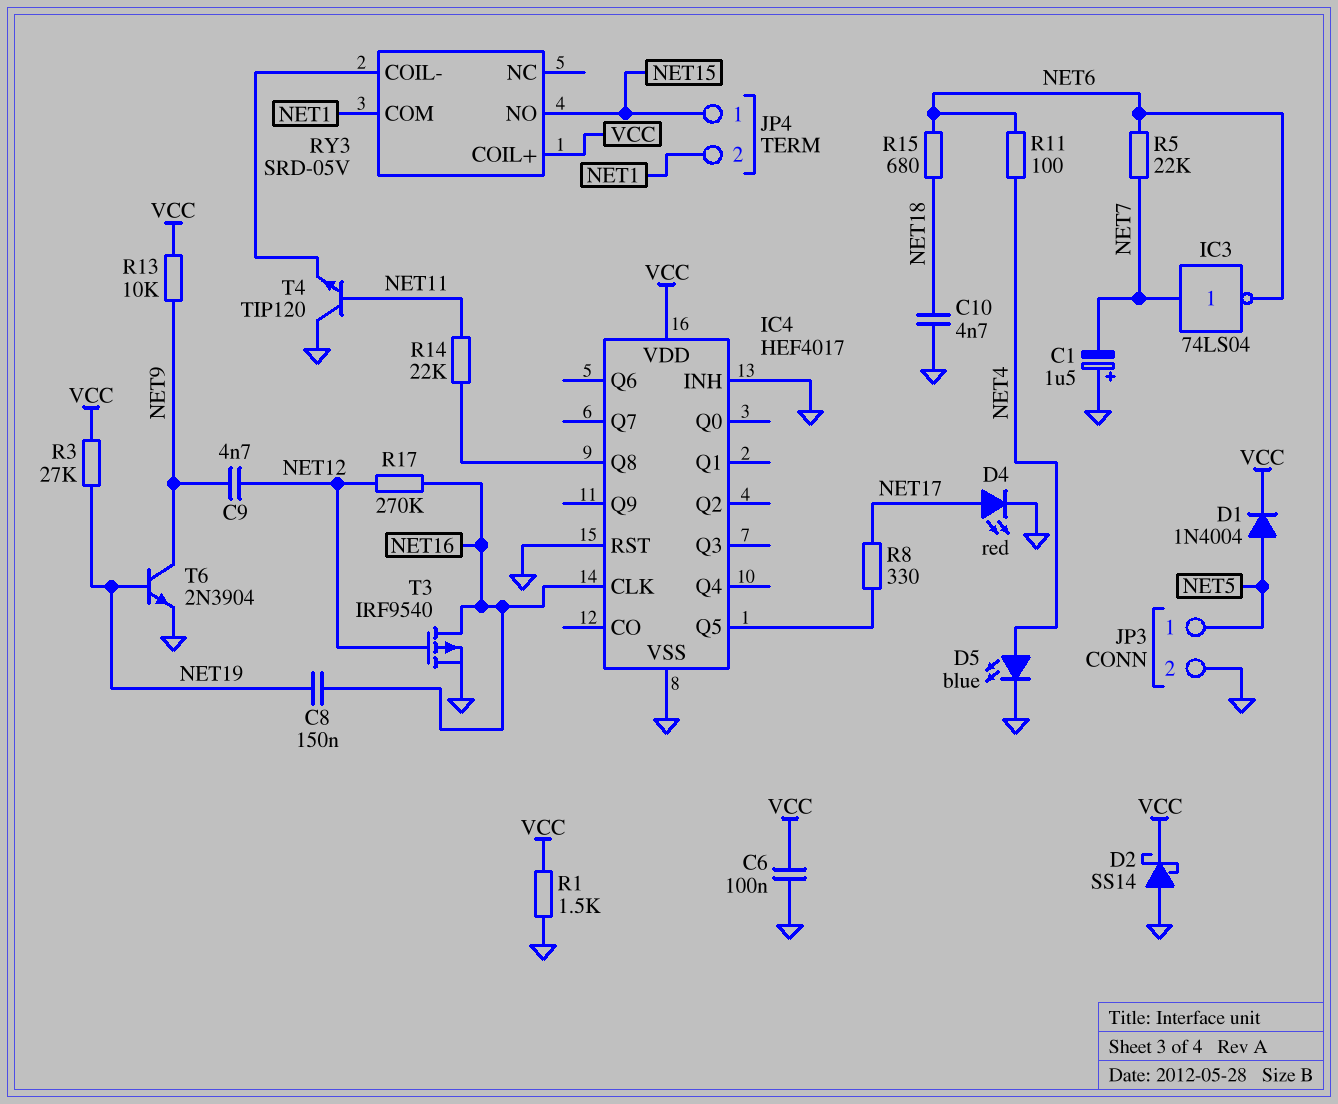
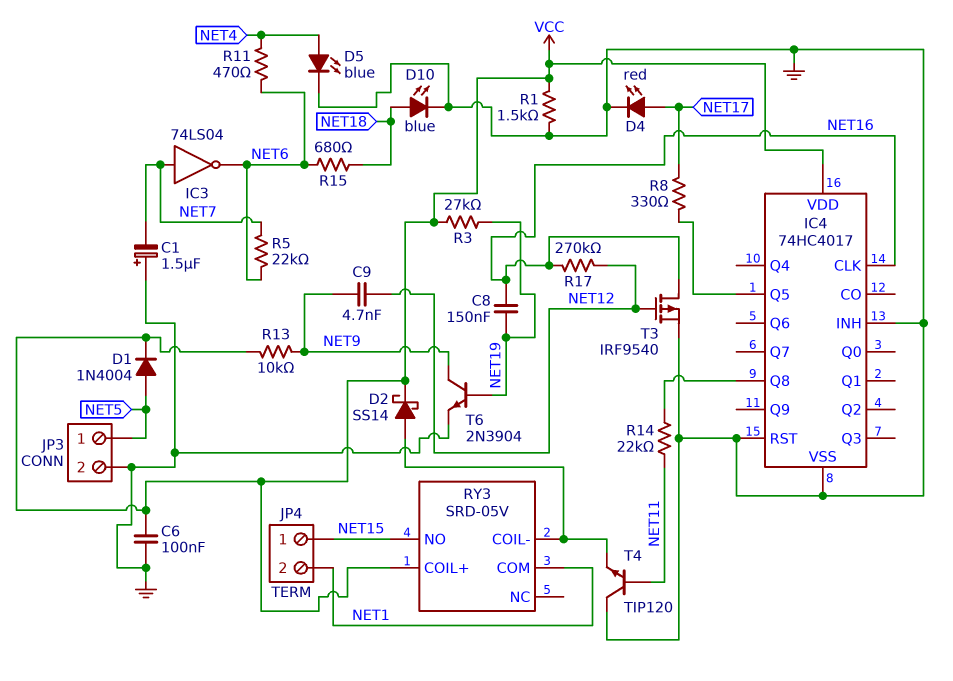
C10: 4.7nF (GND, NET18) -> none
D2: schottky SS14 (A GND, K VCC) -> schottky SS14 (A RY3/COIL-, K VCC)
D10: none -> LED blue (A NET18, K GND)
IC4: HEF4017 -> 74HC4017
R11: 100 (NET4, NET6) -> 470 (NET4, NET6)

